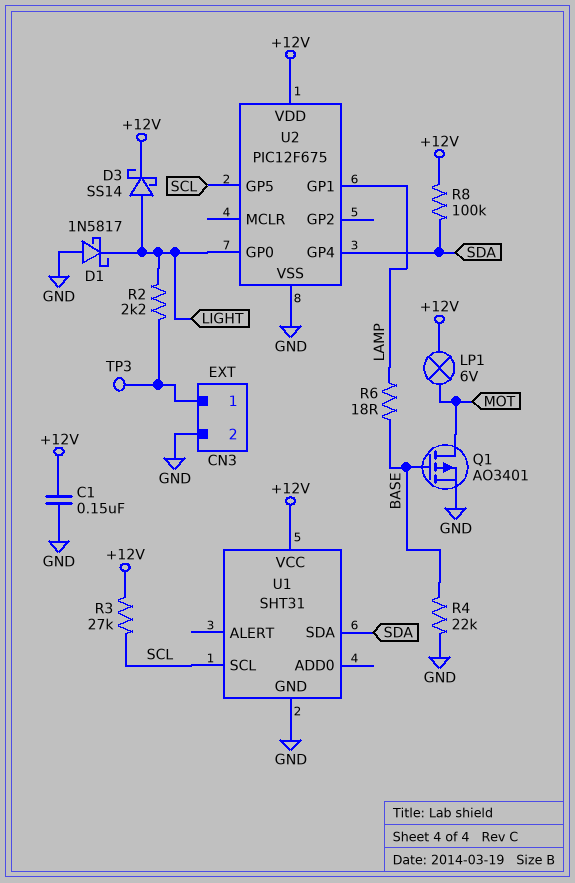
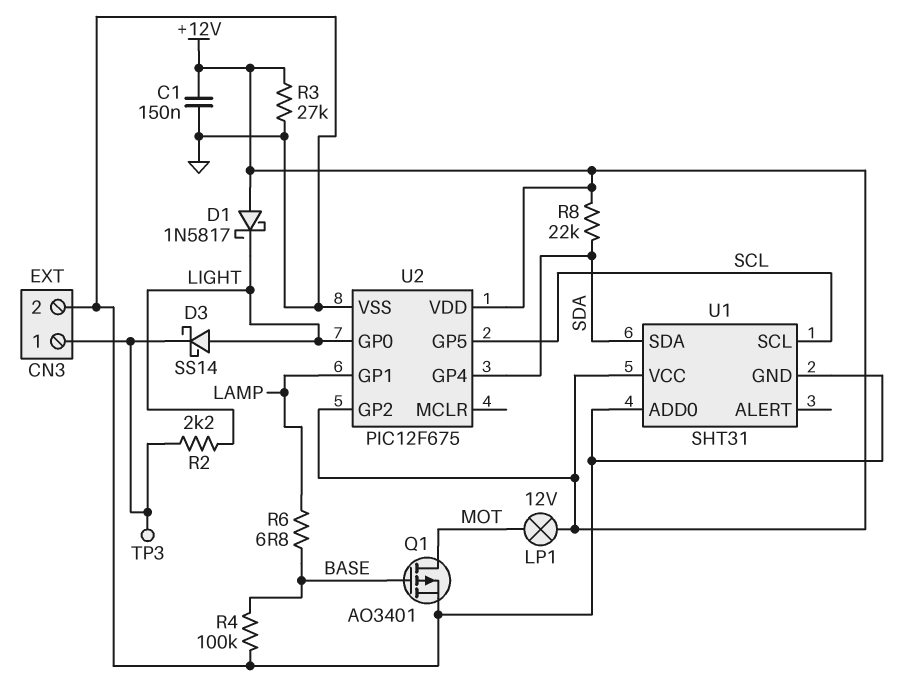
D1: schottky 1N5817 (A GND, K LIGHT) -> schottky 1N5817 (A +12V, K LIGHT)
D3: schottky SS14 (A LIGHT, K +12V) -> schottky SS14 (A LIGHT, K CN3/1)
LP1: lamp 6V (+12V, MOT) -> lamp 12V (+12V, MOT)
R3: 27k (+12V, SCL) -> 27k (+12V, GND)
R4: 22k (BASE, GND) -> 100k (BASE, GND)
R6: 18 (BASE, LAMP) -> 6.8 (BASE, LAMP)
R8: 100k (+12V, SDA) -> 22k (+12V, SDA)
U1 pin ADD0: none -> GND
U2 pin GP2: none -> +12V

